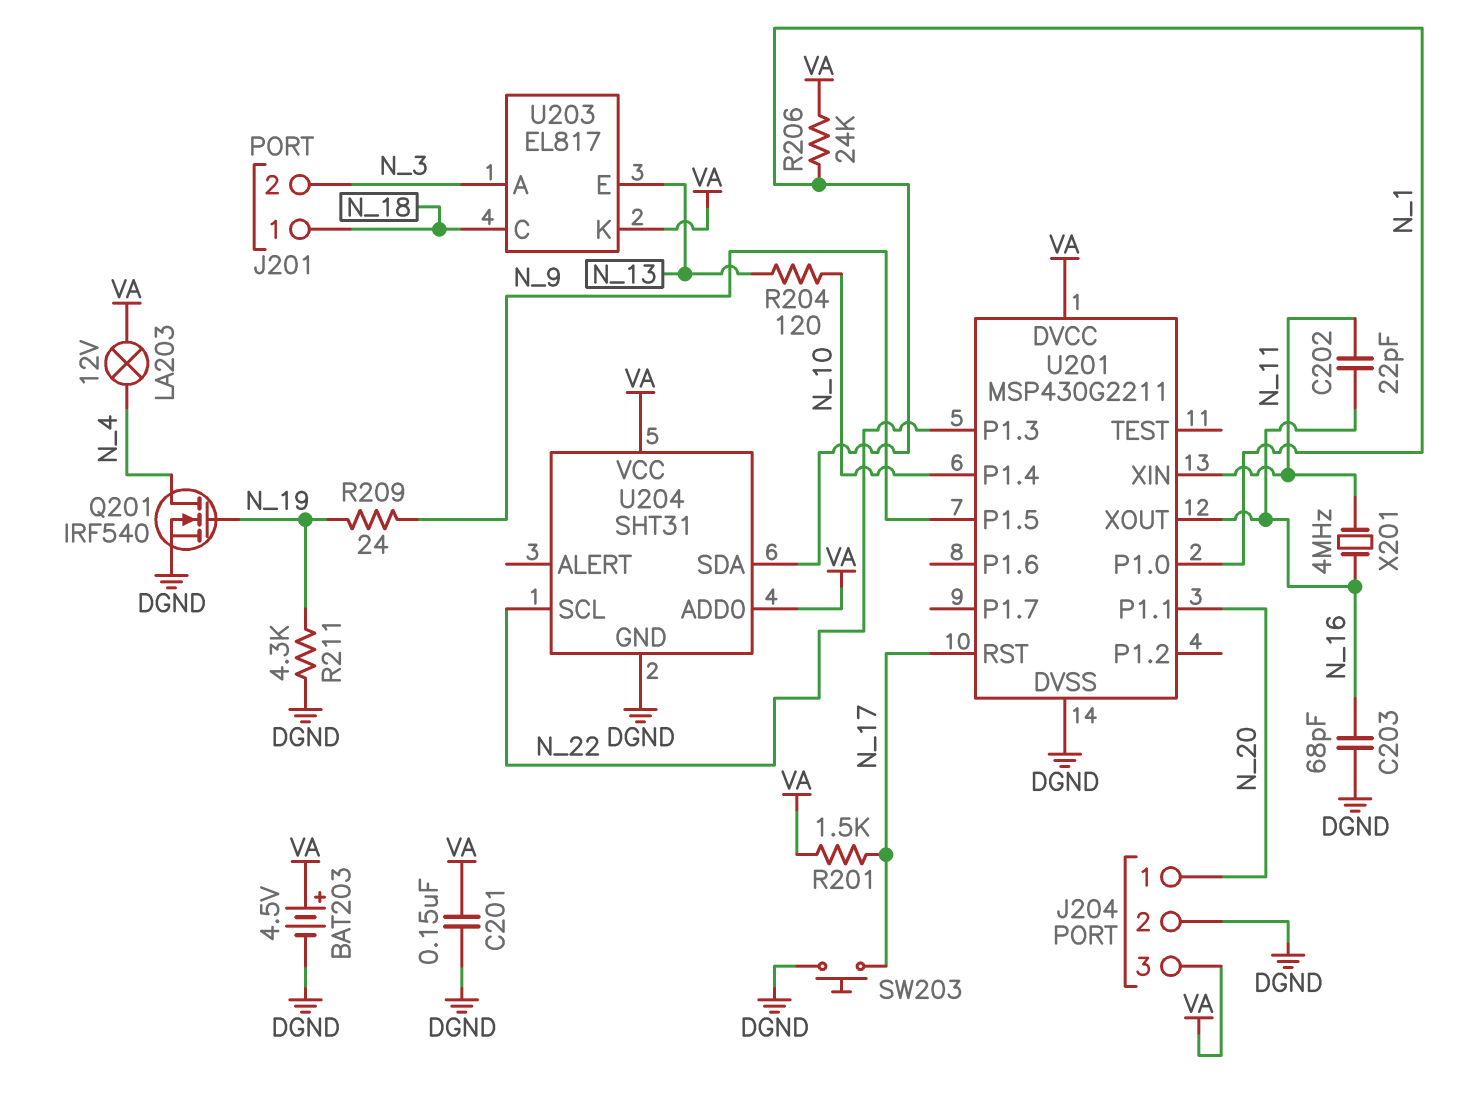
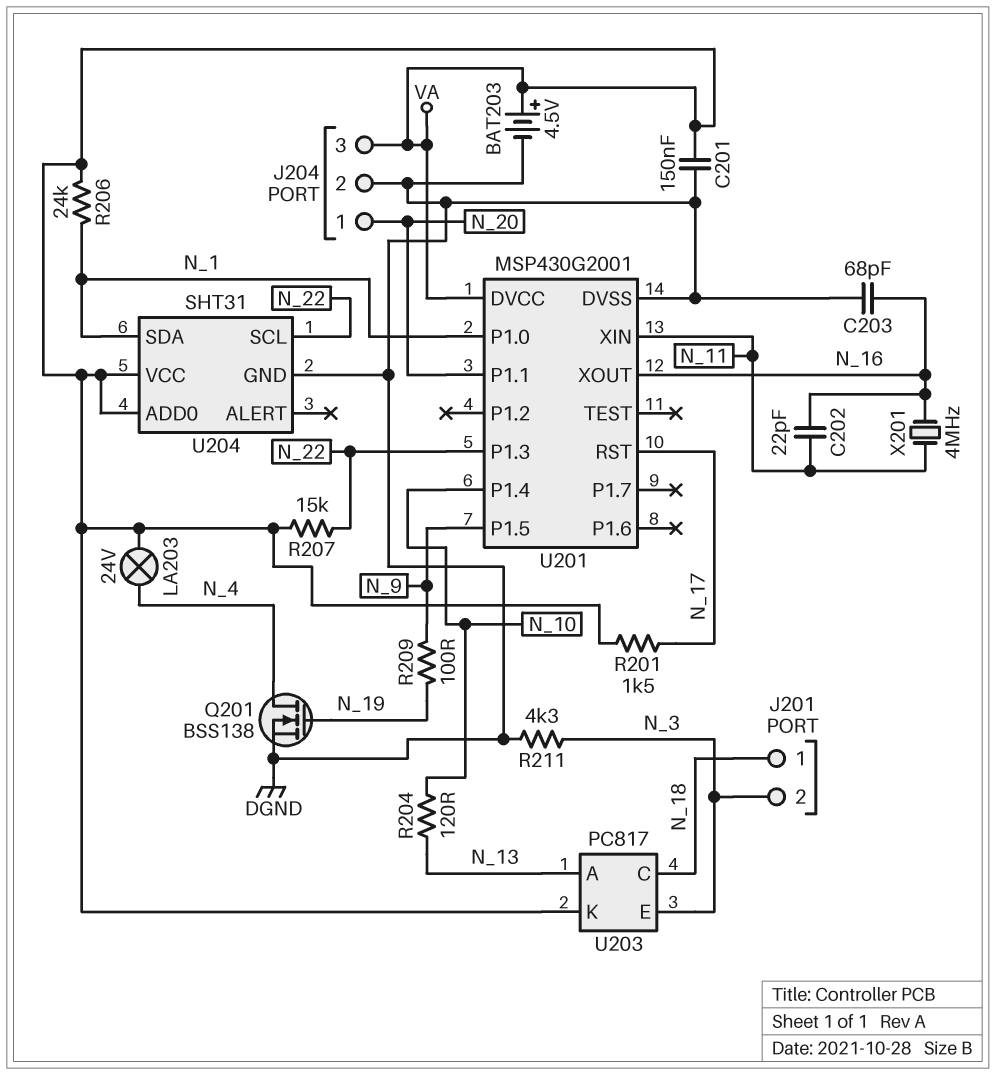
LA203: lamp 12V (N_4, VA) -> lamp 24V (N_4, VA)
Q201: NMOS IRF540 (G N_19, D N_4, S DGND) -> NMOS BSS138 (G N_19, D N_4, S DGND)
R207: none -> 15k (N_22, VA)
R209: 24 (N_9, N_19) -> 100 (N_9, N_19)
R211: 4.3k (DGND, N_19) -> 4.3k (DGND, N_3)
SW203: button (DGND, N_17) -> none
U201: MSP430G2211 -> MSP430G2001
U203: EL817 -> PC817
U203 pin A: N_3 -> N_13
U203 pin E: N_13 -> N_3

